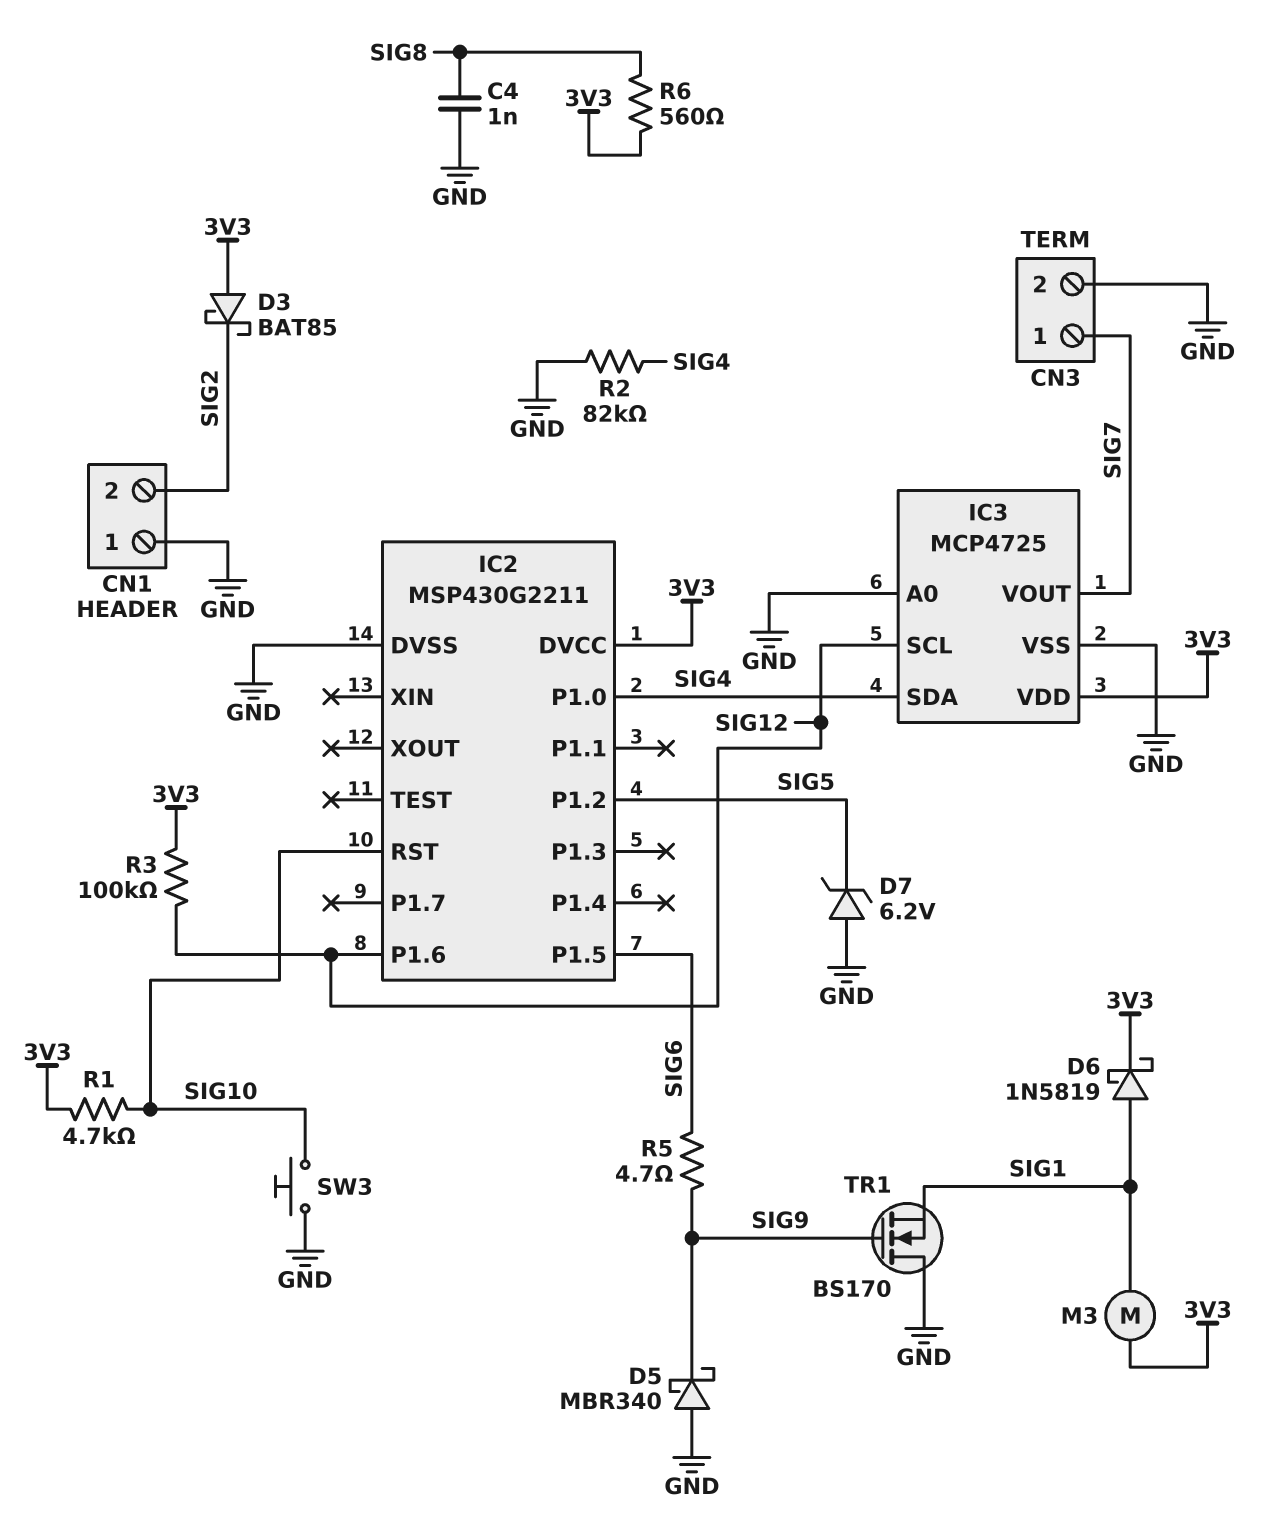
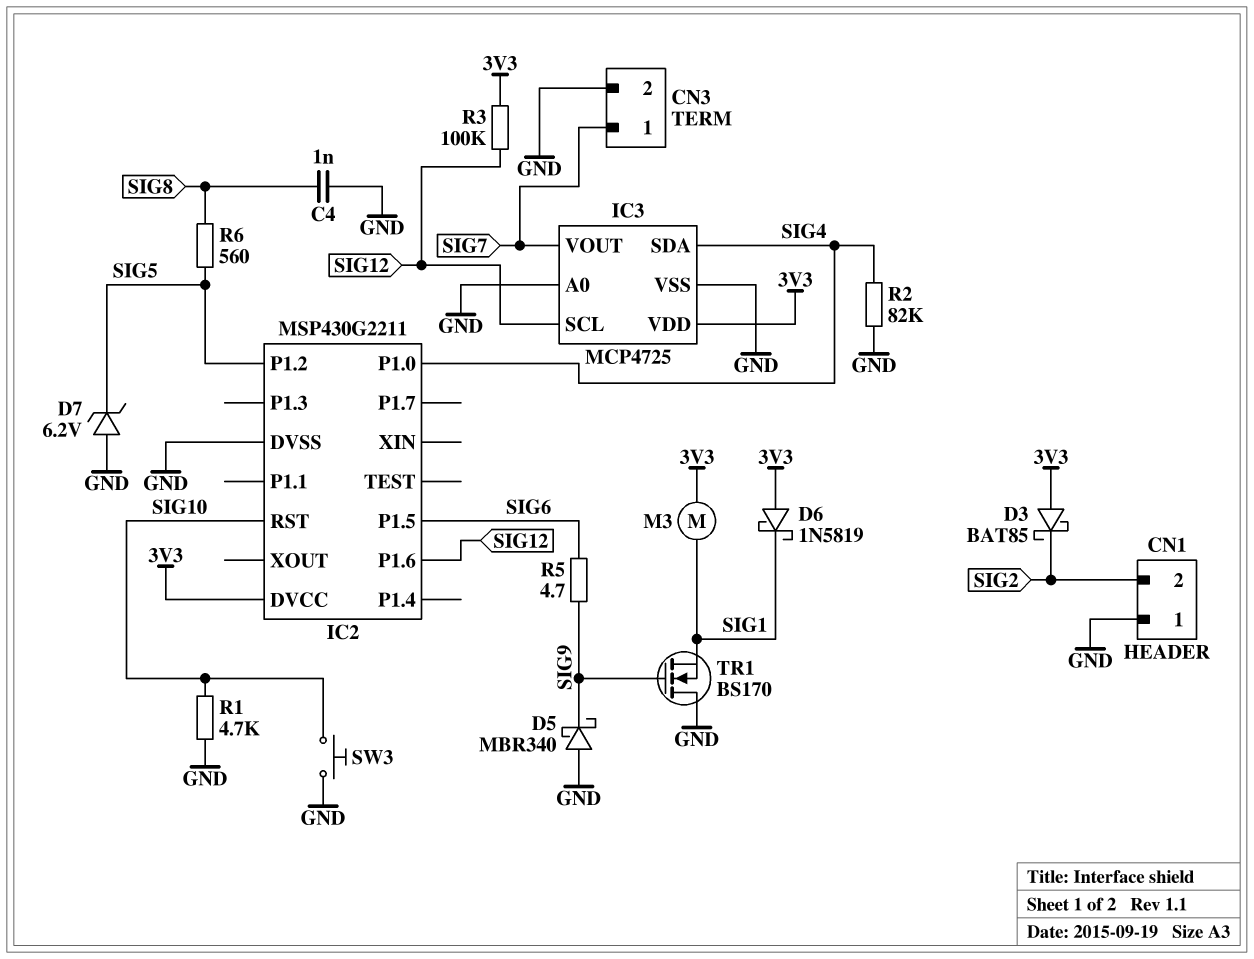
D6: schottky 1N5819 (A SIG1, K 3V3) -> schottky 1N5819 (A 3V3, K SIG1)
R1: 4.7k (3V3, SIG10) -> 4.7k (GND, SIG10)
R6: 560 (3V3, SIG8) -> 560 (SIG5, SIG8)

